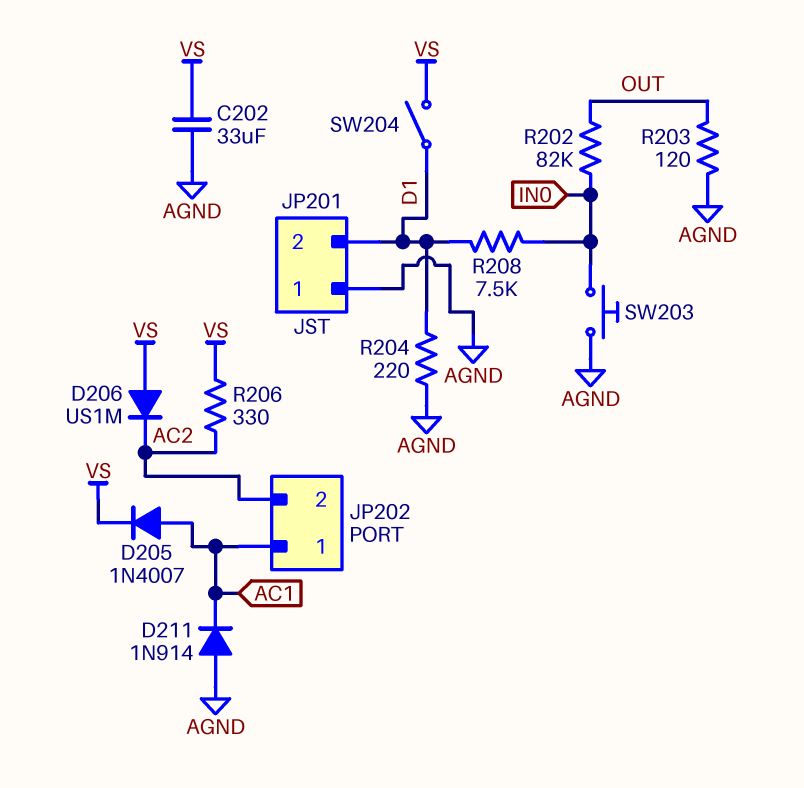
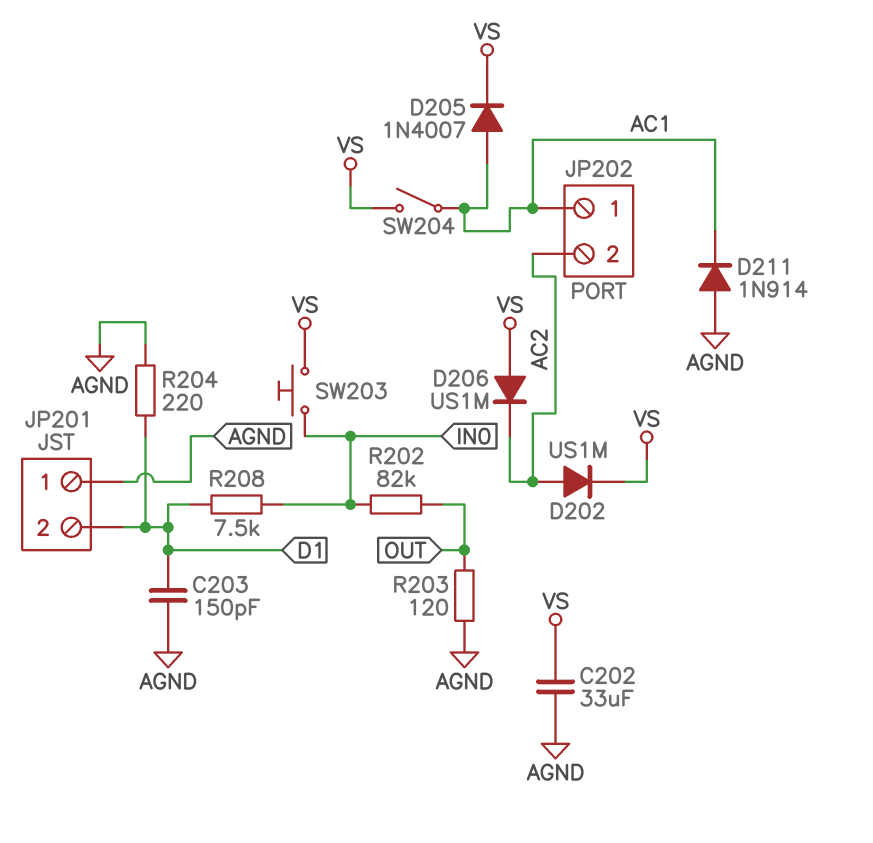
C203: none -> 150pF (AGND, D1)
D202: none -> diode US1M (A AC2, K VS)
R206: 330 (AC2, VS) -> none
SW203: button (AGND, IN0) -> button (IN0, VS)
SW204: switch (D1, VS) -> switch (AC1, VS)

